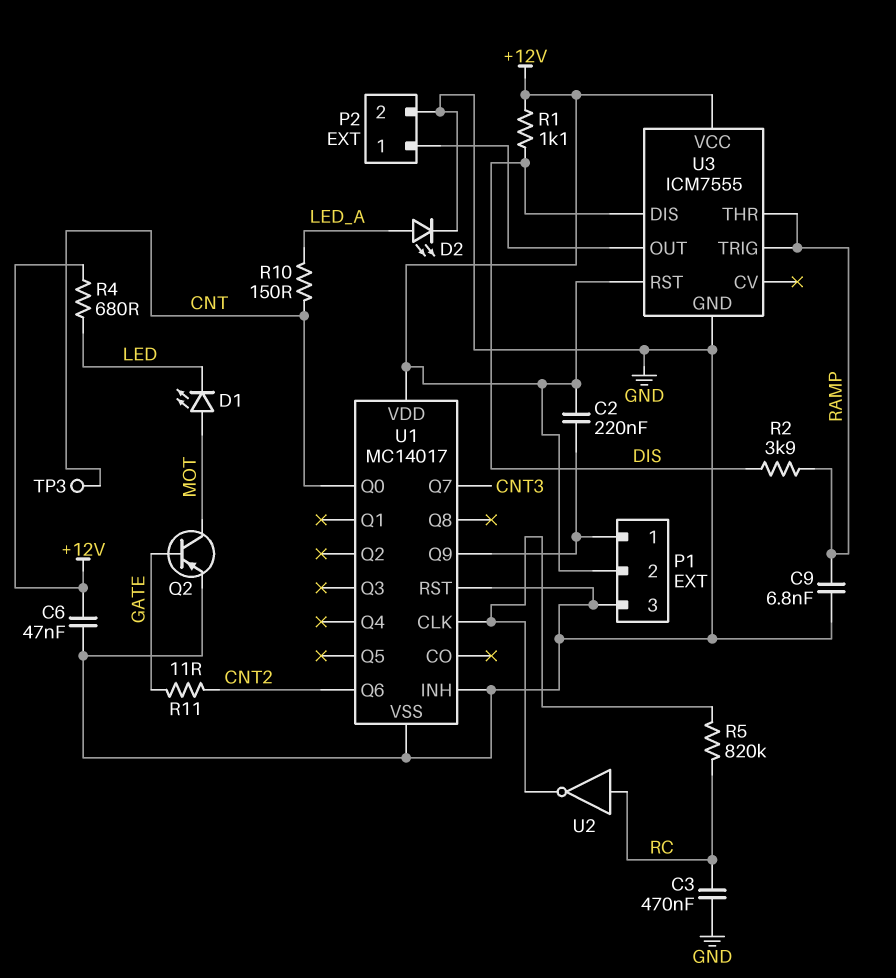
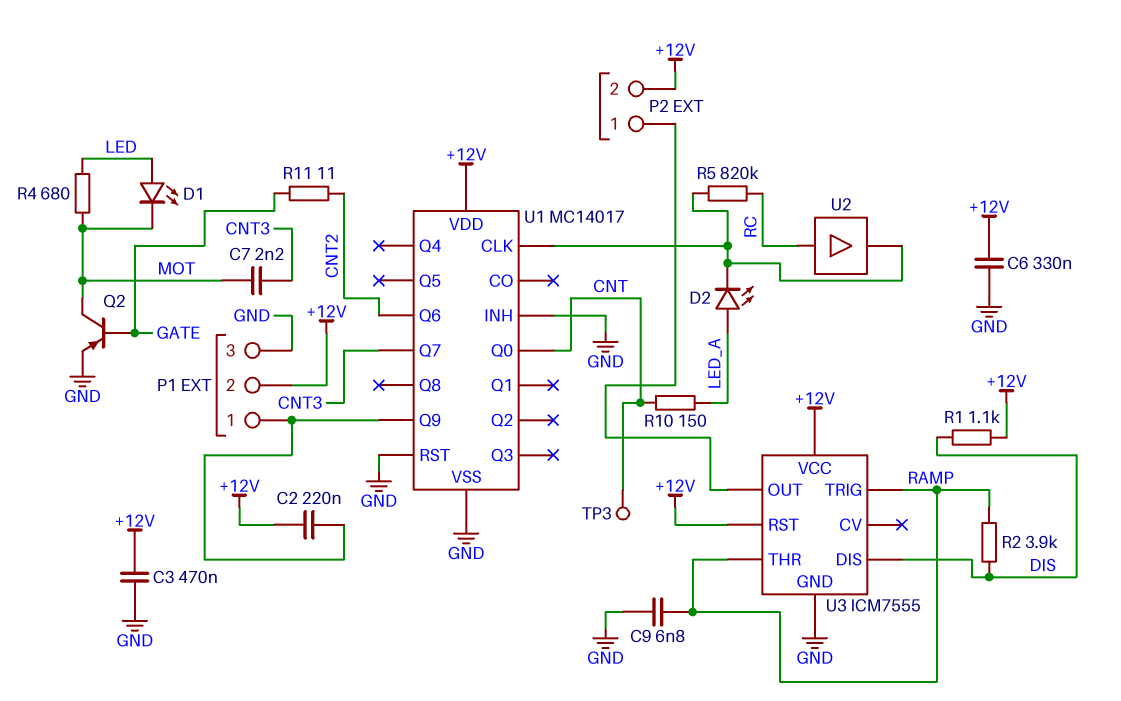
C3: 470nF (GND, RC) -> 470nF (+12V, GND)
C6: 47nF (+12V, GND) -> 330nF (+12V, GND)
C7: none -> 2.2nF (CNT3, MOT)
D1: LED (A MOT, K LED) -> LED (A LED, K MOT)
D2: LED (A LED_A, K GND) -> LED (A LED_A, K U1/CLK)
P2 pin 2: GND -> +12V
R4: 680 (+12V, LED) -> 680 (LED, MOT)
U2: NOT (in RC, out U1/CLK) -> buffer (in RC, out U1/CLK)

